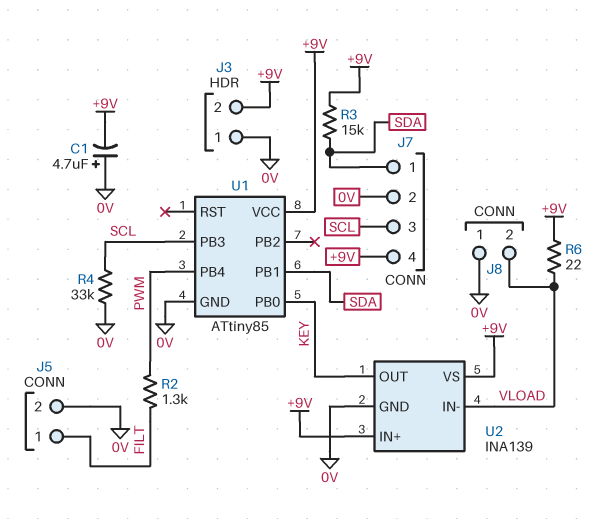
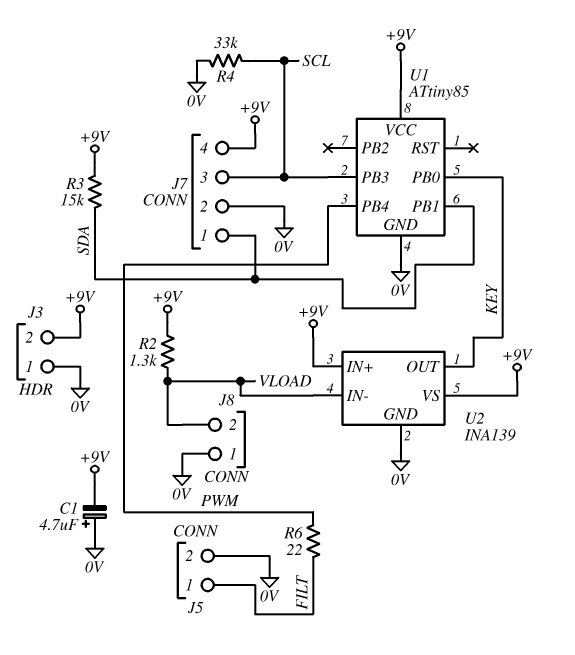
R2: 1.3k (FILT, PWM) -> 1.3k (+9V, VLOAD)
R6: 22 (+9V, VLOAD) -> 22 (FILT, PWM)

